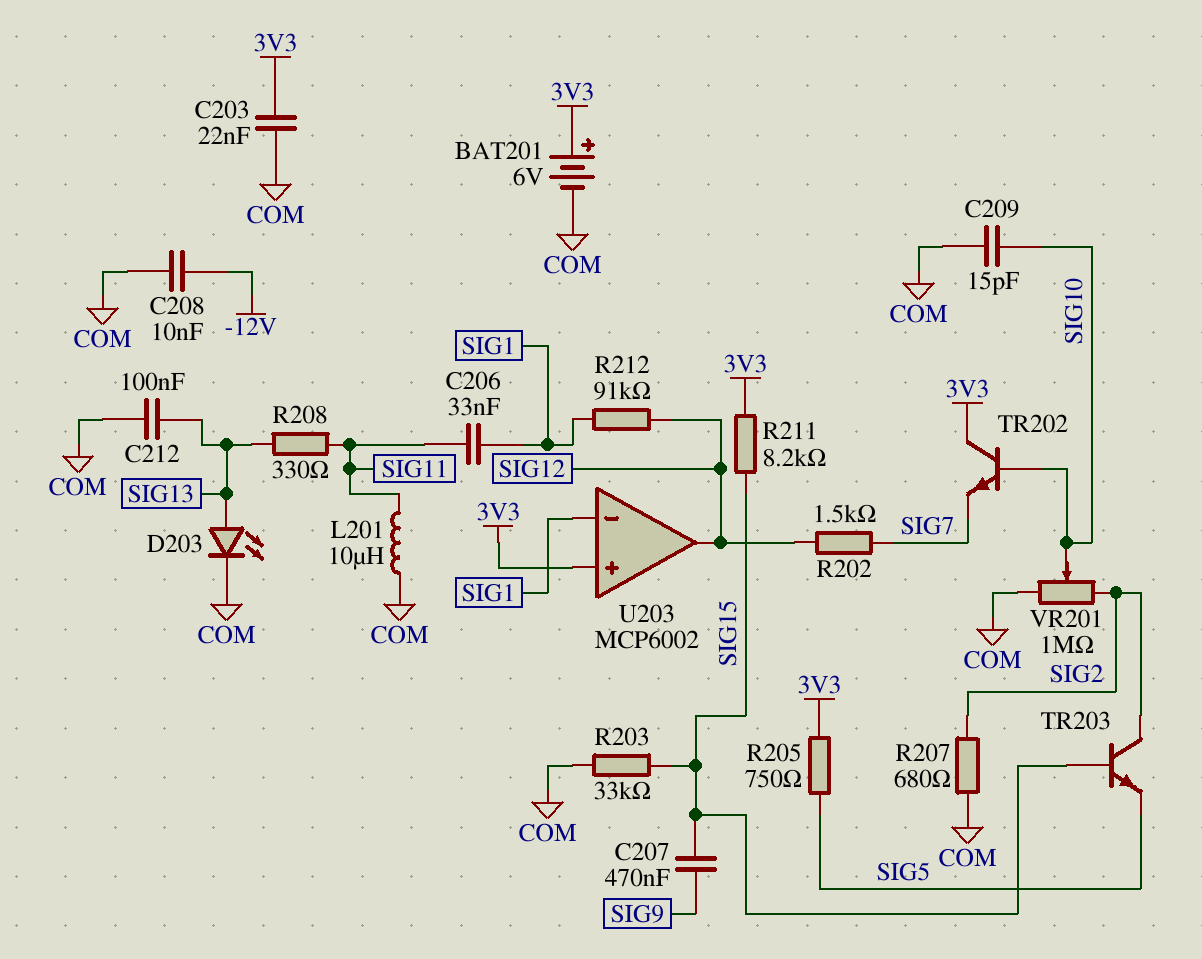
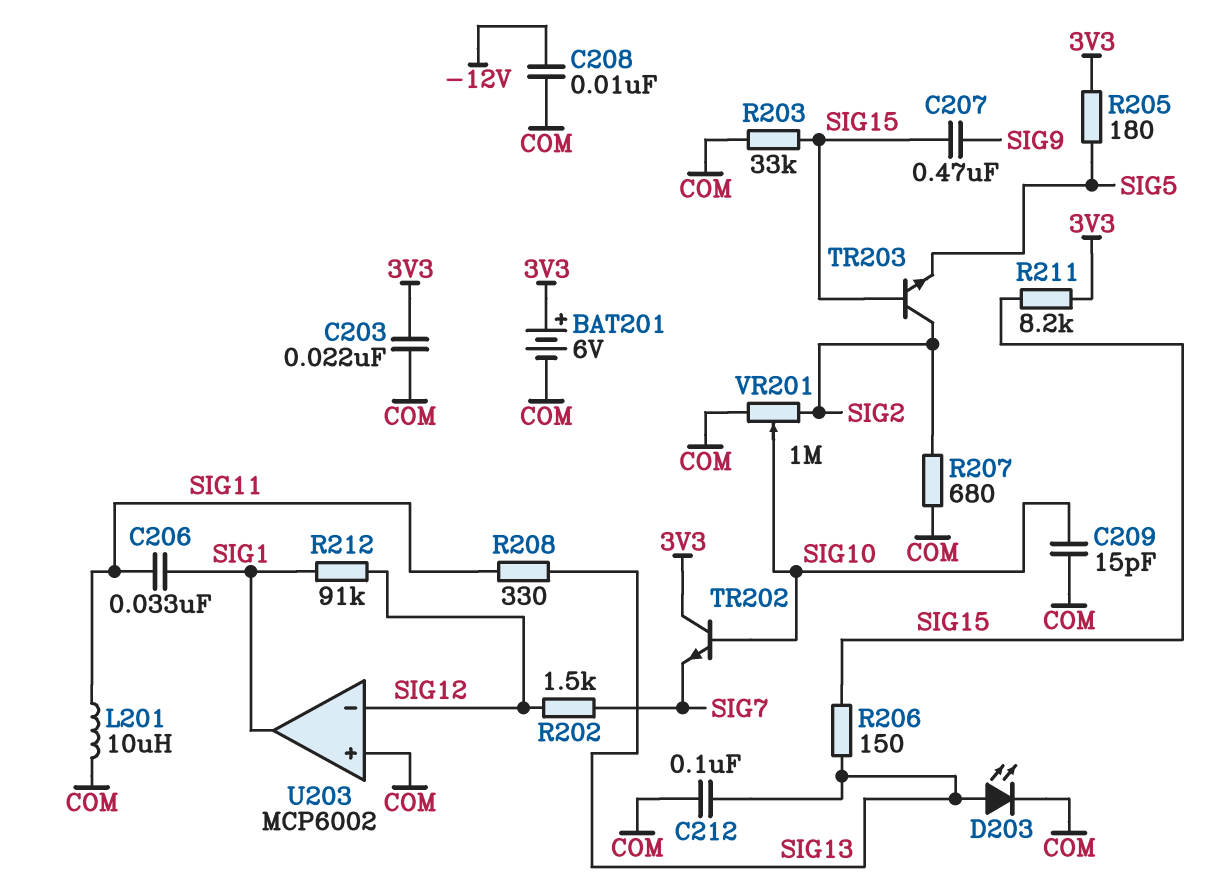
R205: 750 (3V3, SIG5) -> 180 (3V3, SIG5)
R206: none -> 150 (SIG13, SIG15)
U203 pin in+: 3V3 -> COM
U203 pin in-: SIG1 -> SIG12
U203 pin out: SIG12 -> SIG1

